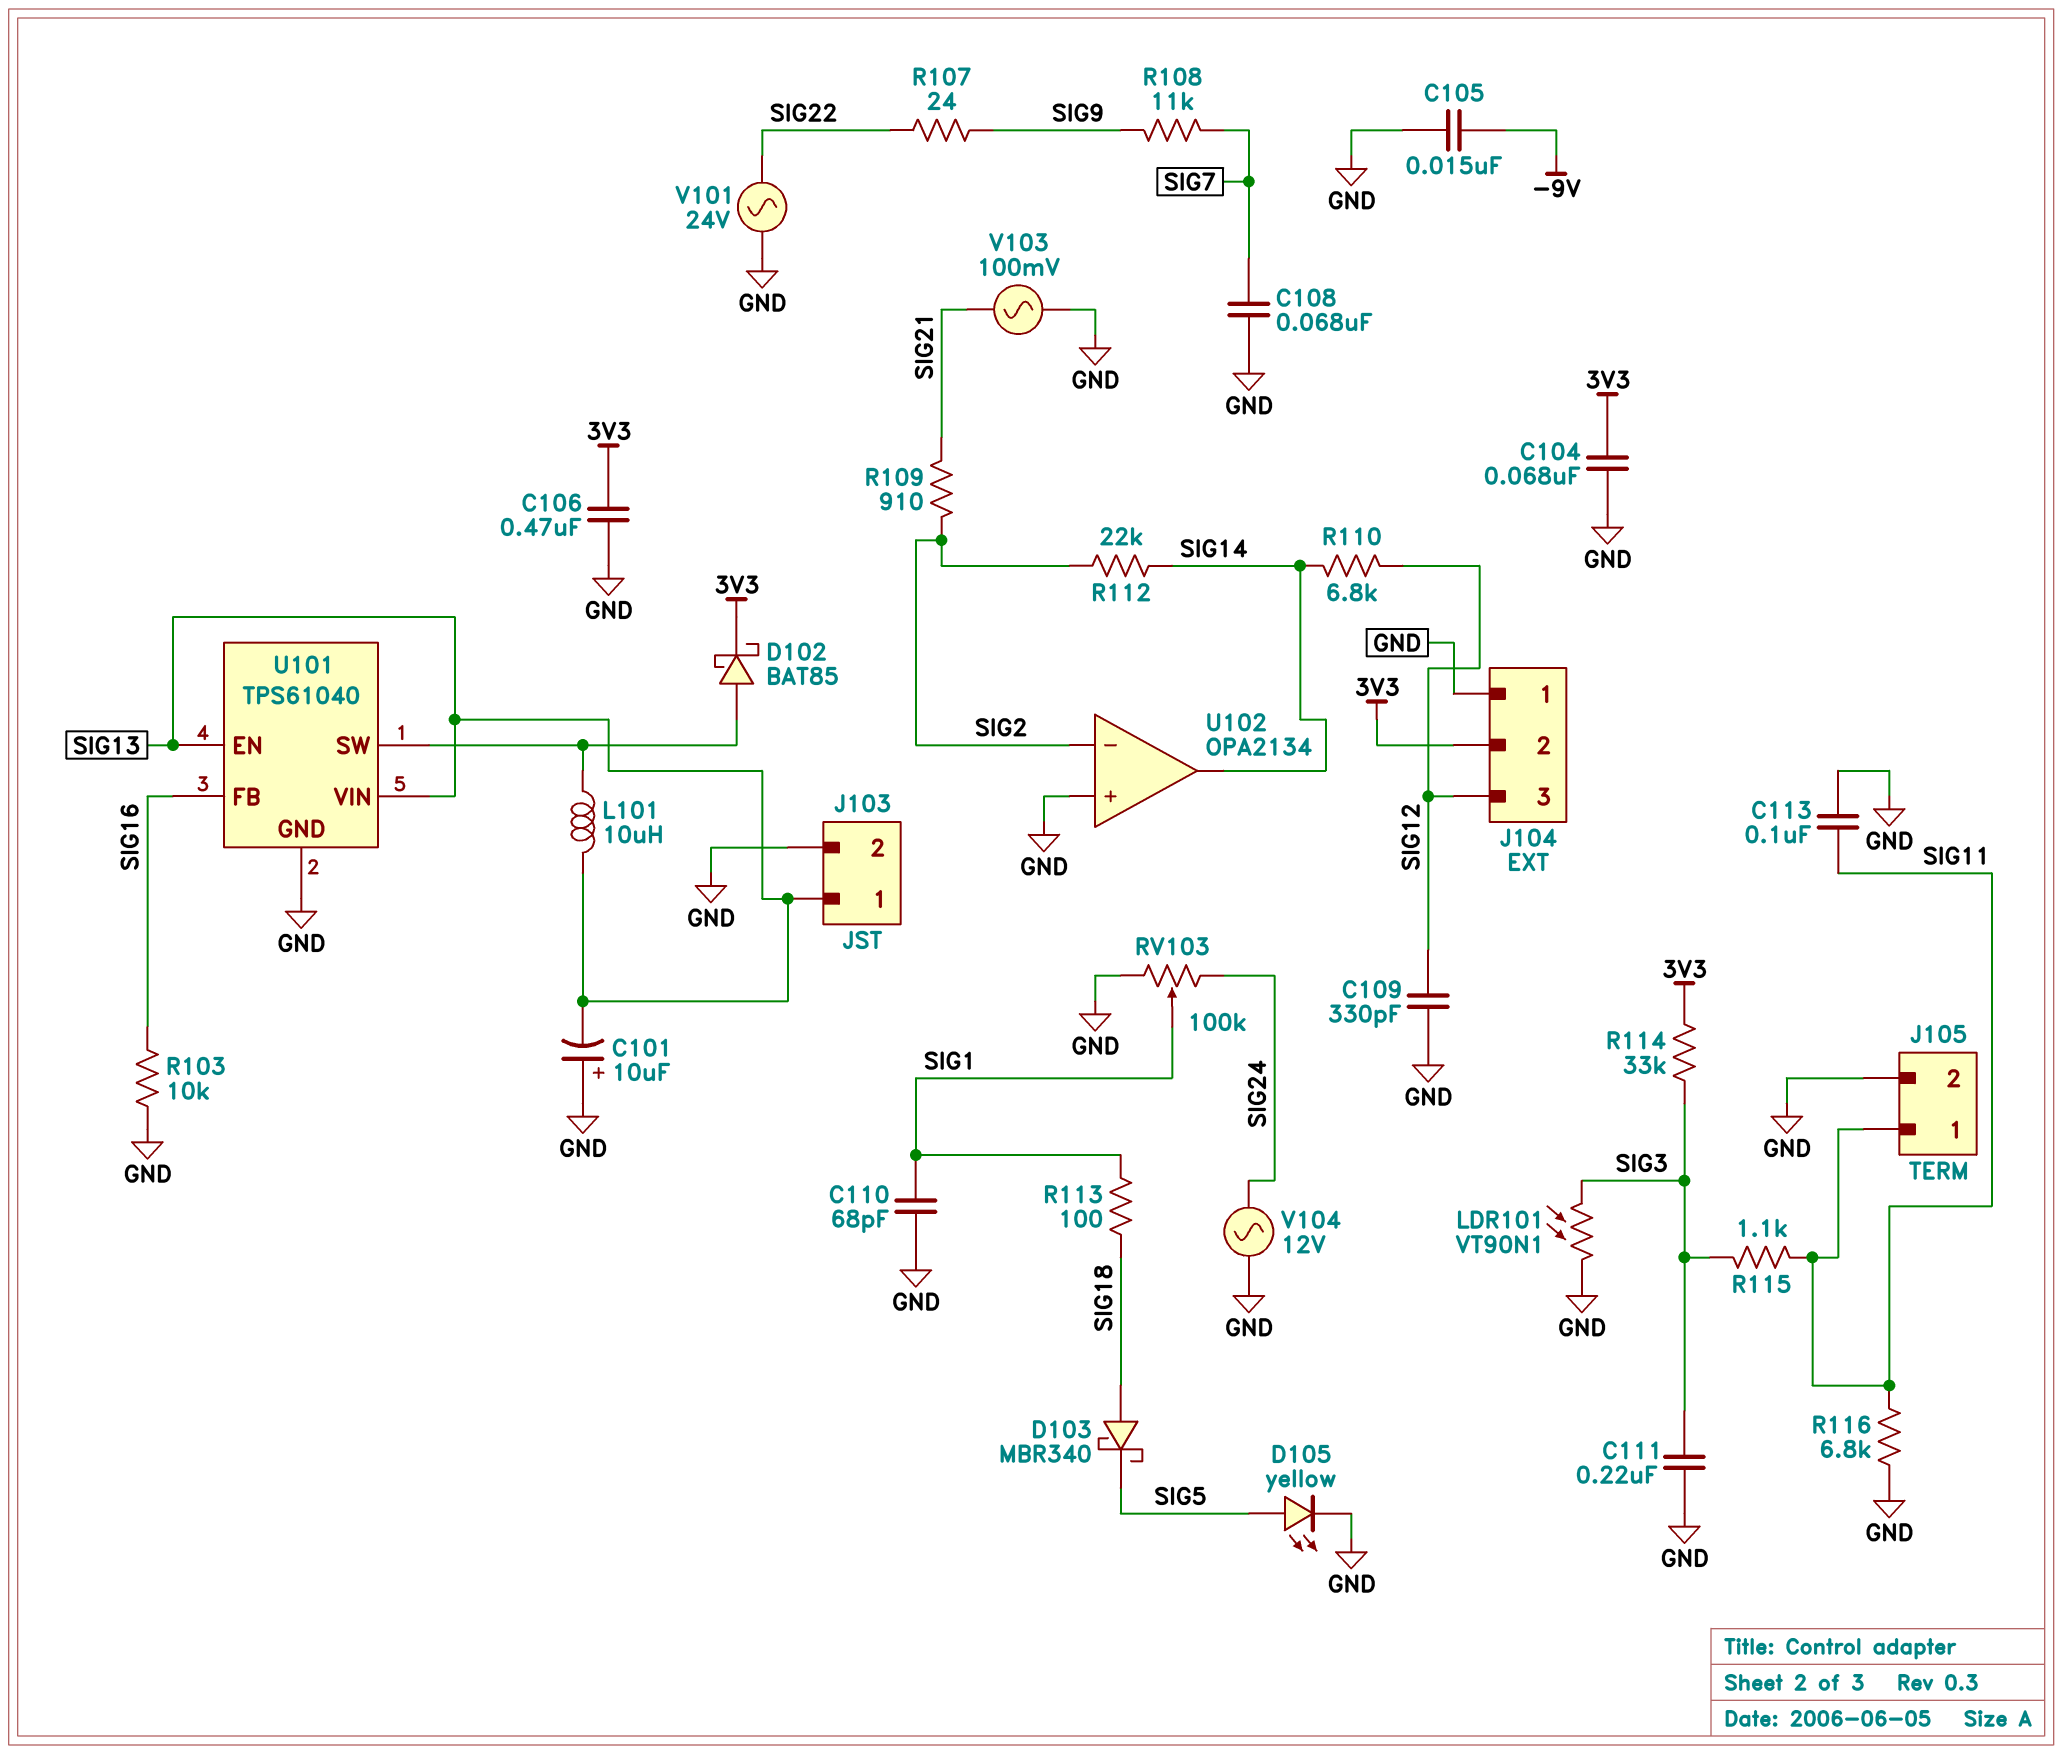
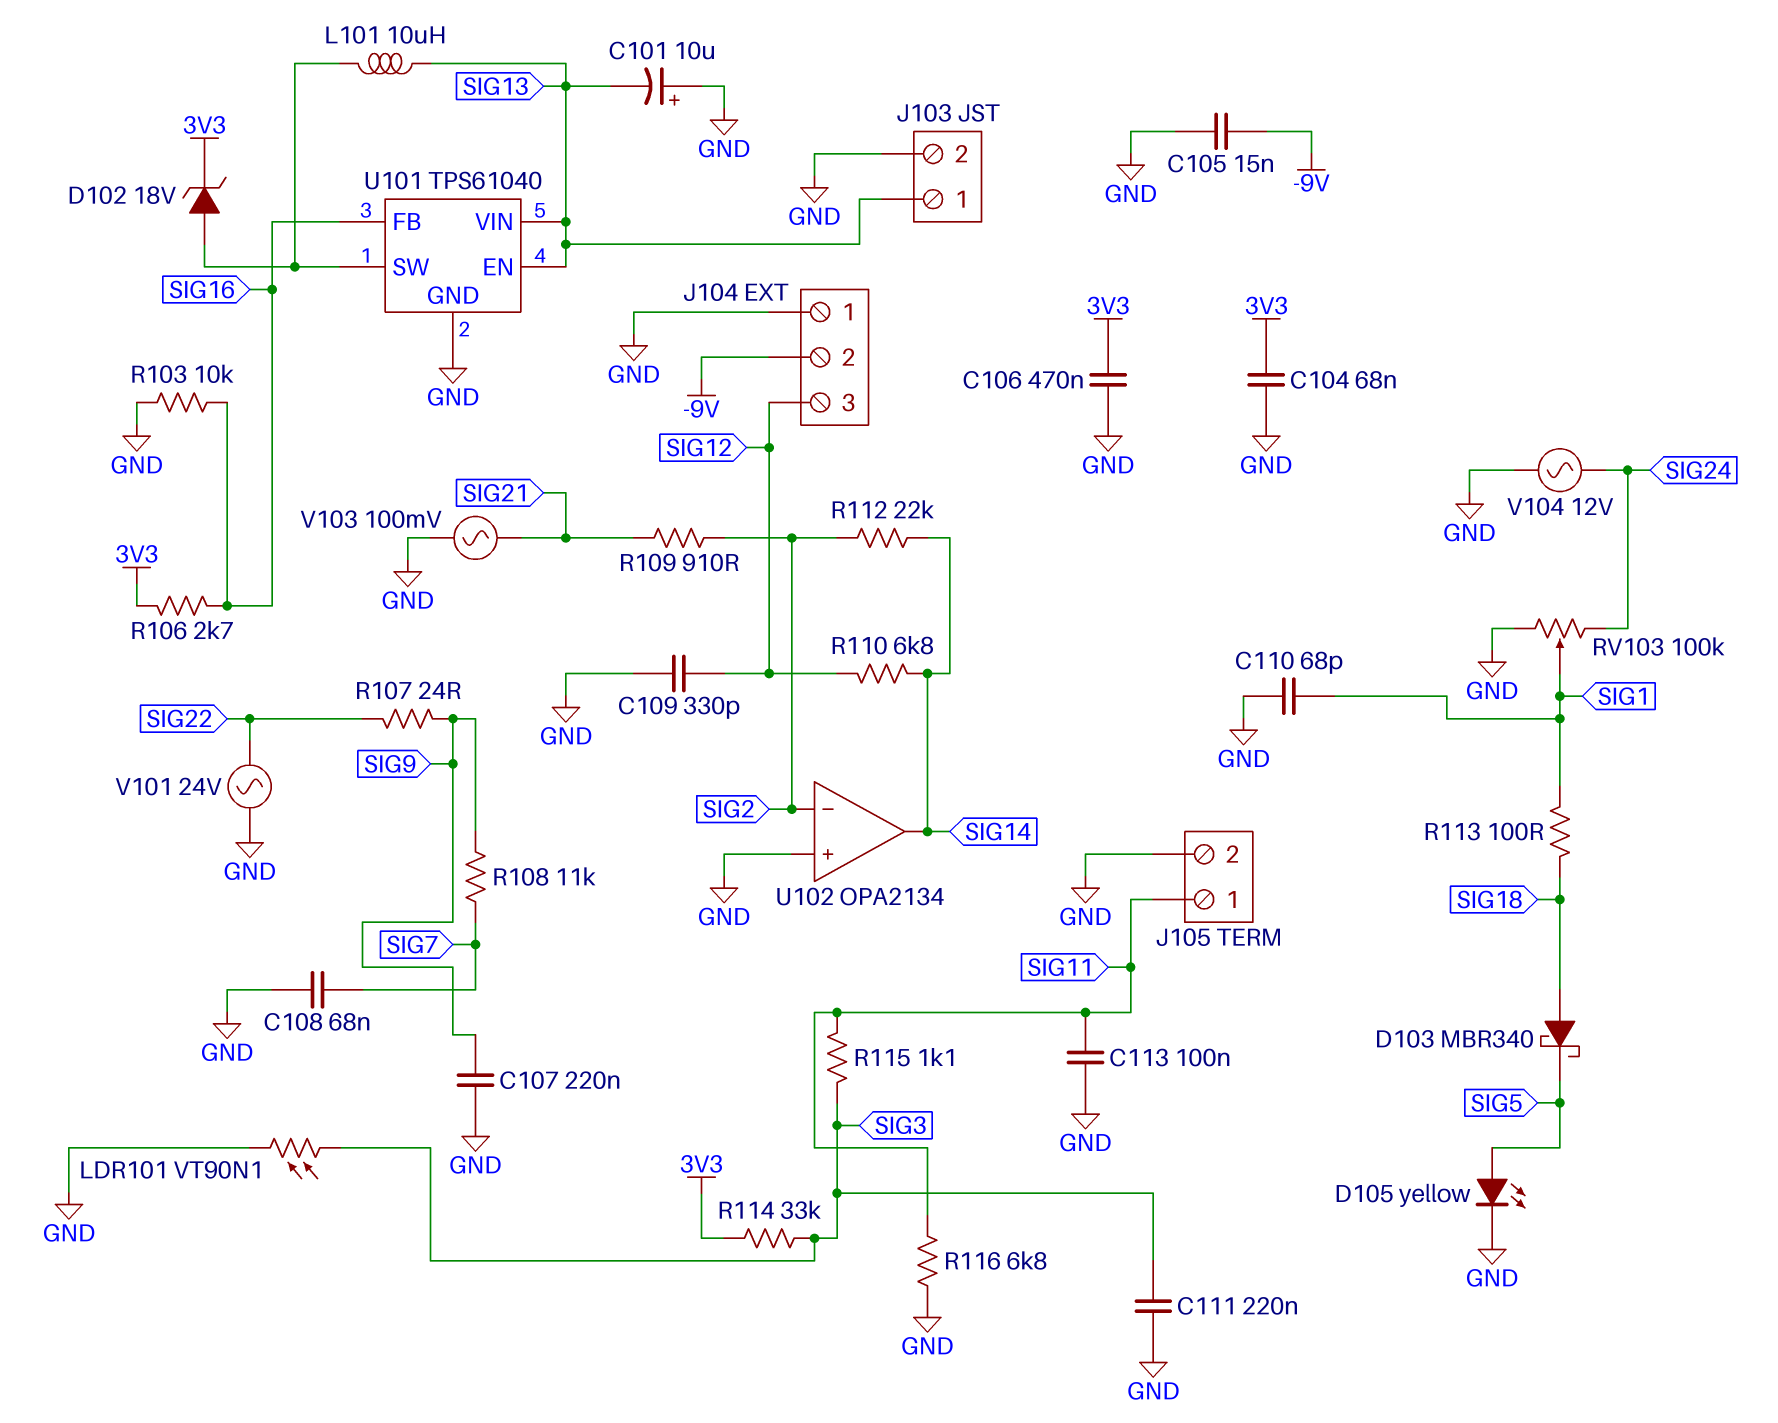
C107: none -> 220nF (GND, SIG9)
D102: schottky BAT85 (A U101/SW, K 3V3) -> zener 18V (A U101/SW, K 3V3)
J104 pin 2: 3V3 -> -9V
R106: none -> 2.7k (3V3, SIG16)

